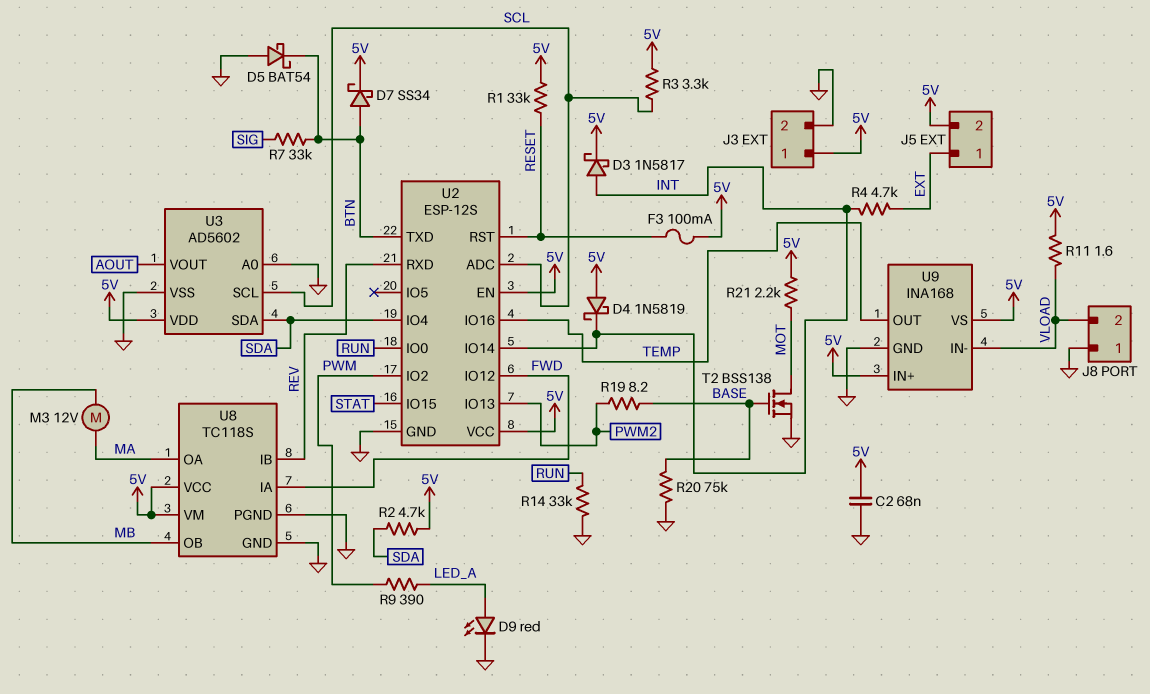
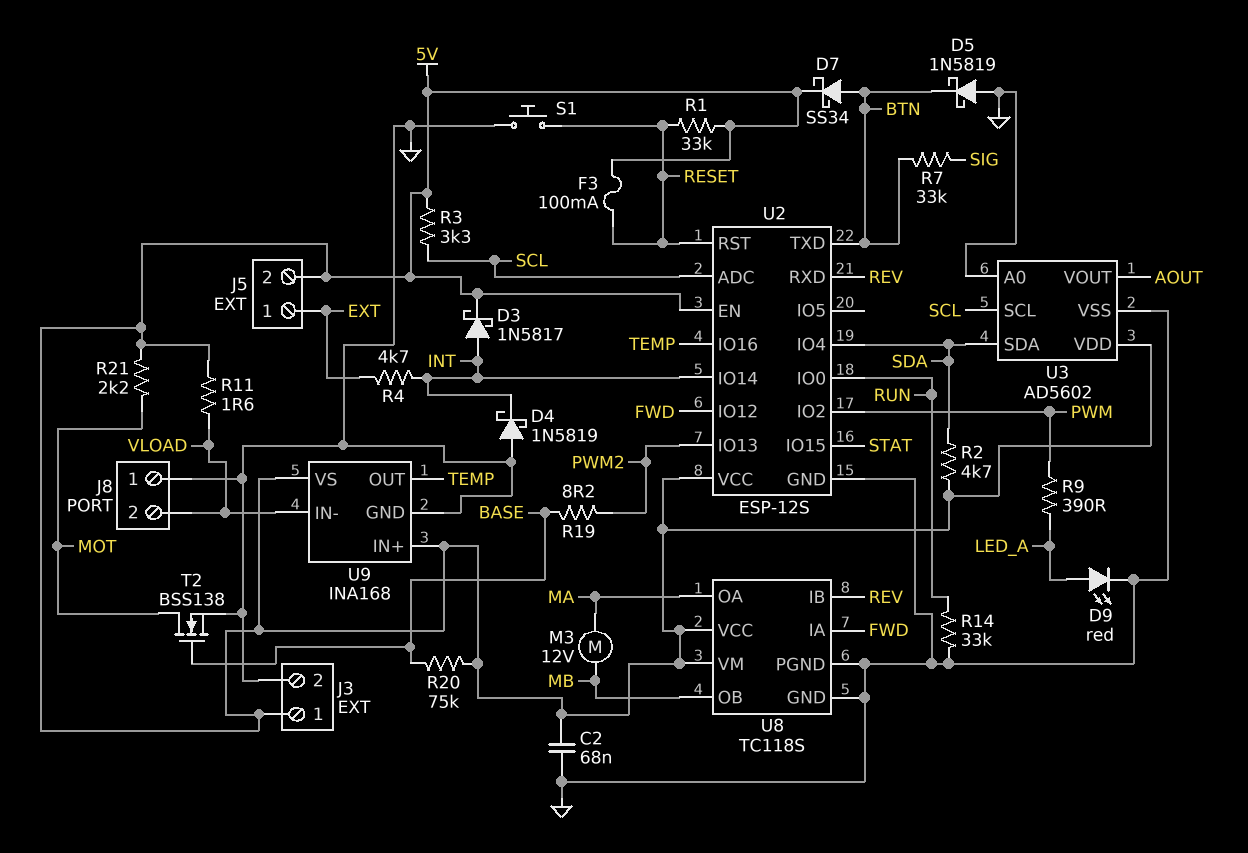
D4: schottky 1N5819 (A 5V, K INT) -> schottky 1N5819 (A GND, K INT)
D5: schottky BAT54 (A GND, K BTN) -> schottky 1N5819 (A GND, K BTN)
R20: 75k (BASE, GND) -> 75k (5V, BASE)
S1: none -> button (GND, RESET)

